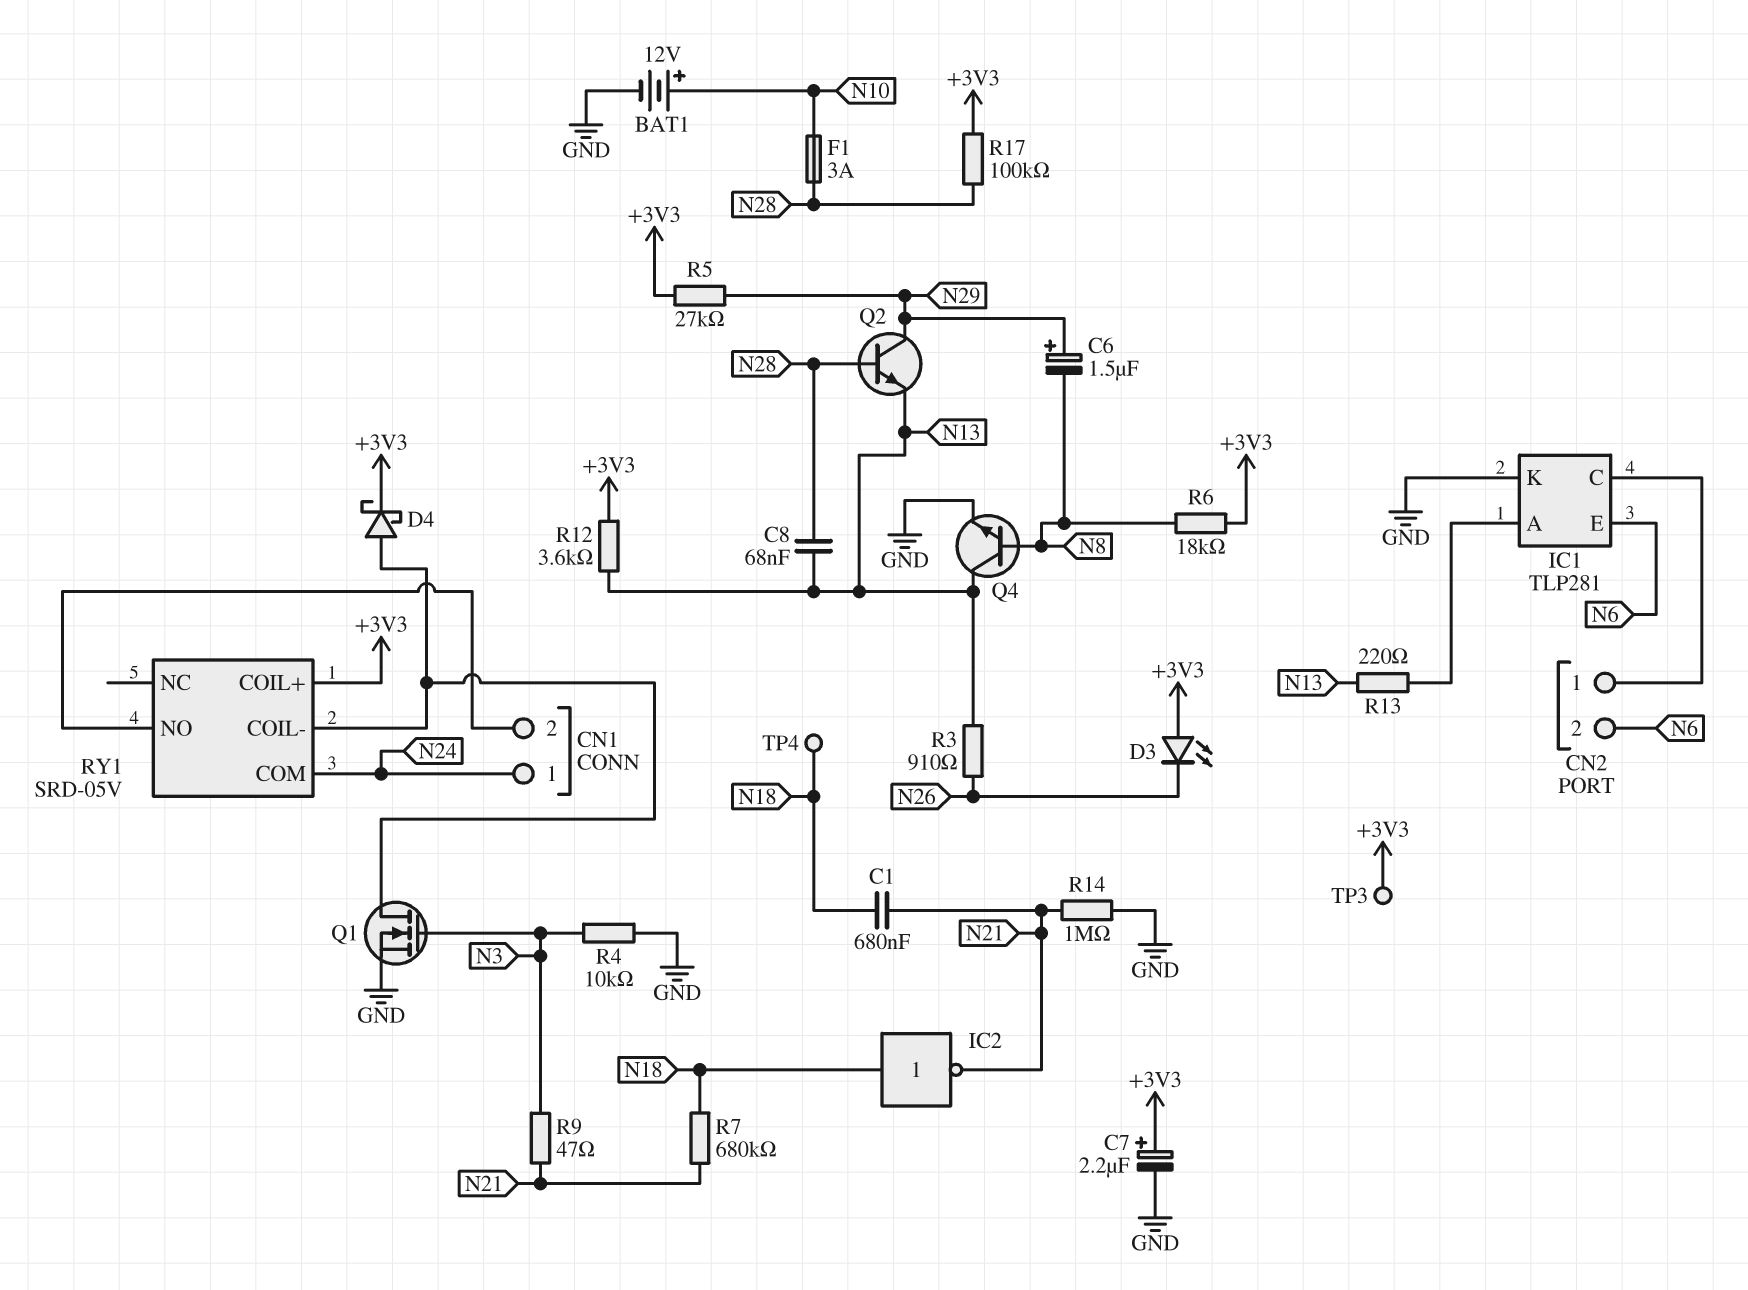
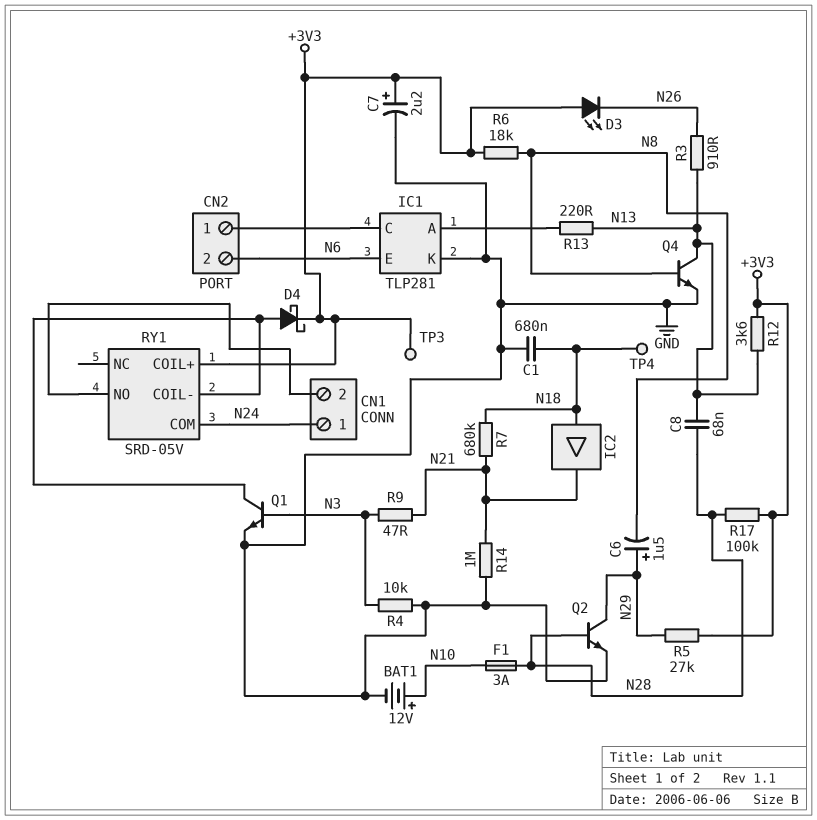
C1: 680nF (N18, N21) -> 680nF (GND, N18)
IC2: NOT (in N18, out N21) -> buffer (in N18, out N21)
Q1: NMOS (G N3, D RY1/COIL-, S GND) -> NPN (B N3, C RY1/COIL-, E GND)
Q2: NPN (B N28, C N29, E N13) -> NPN (B N28, C N29, E GND)

